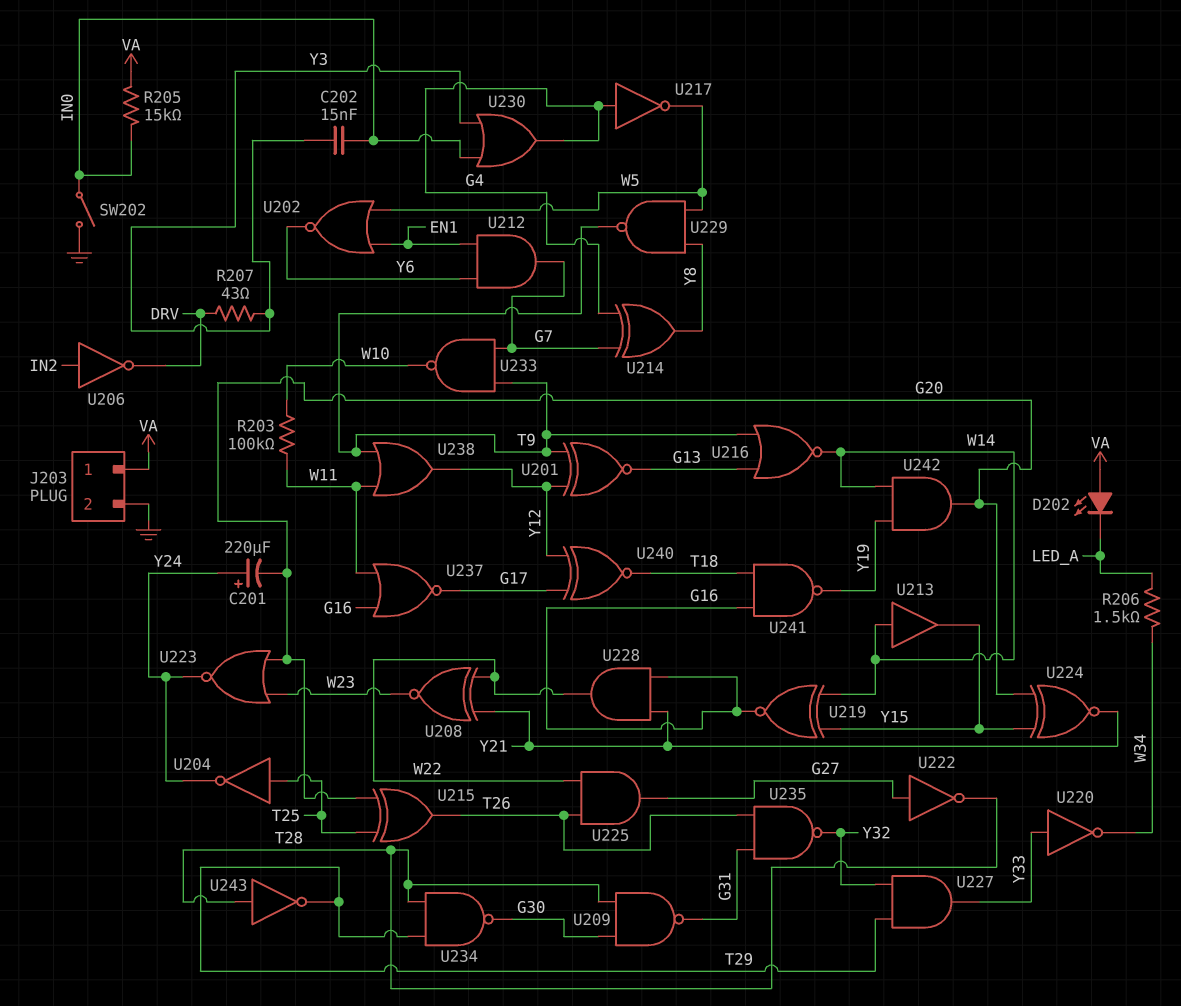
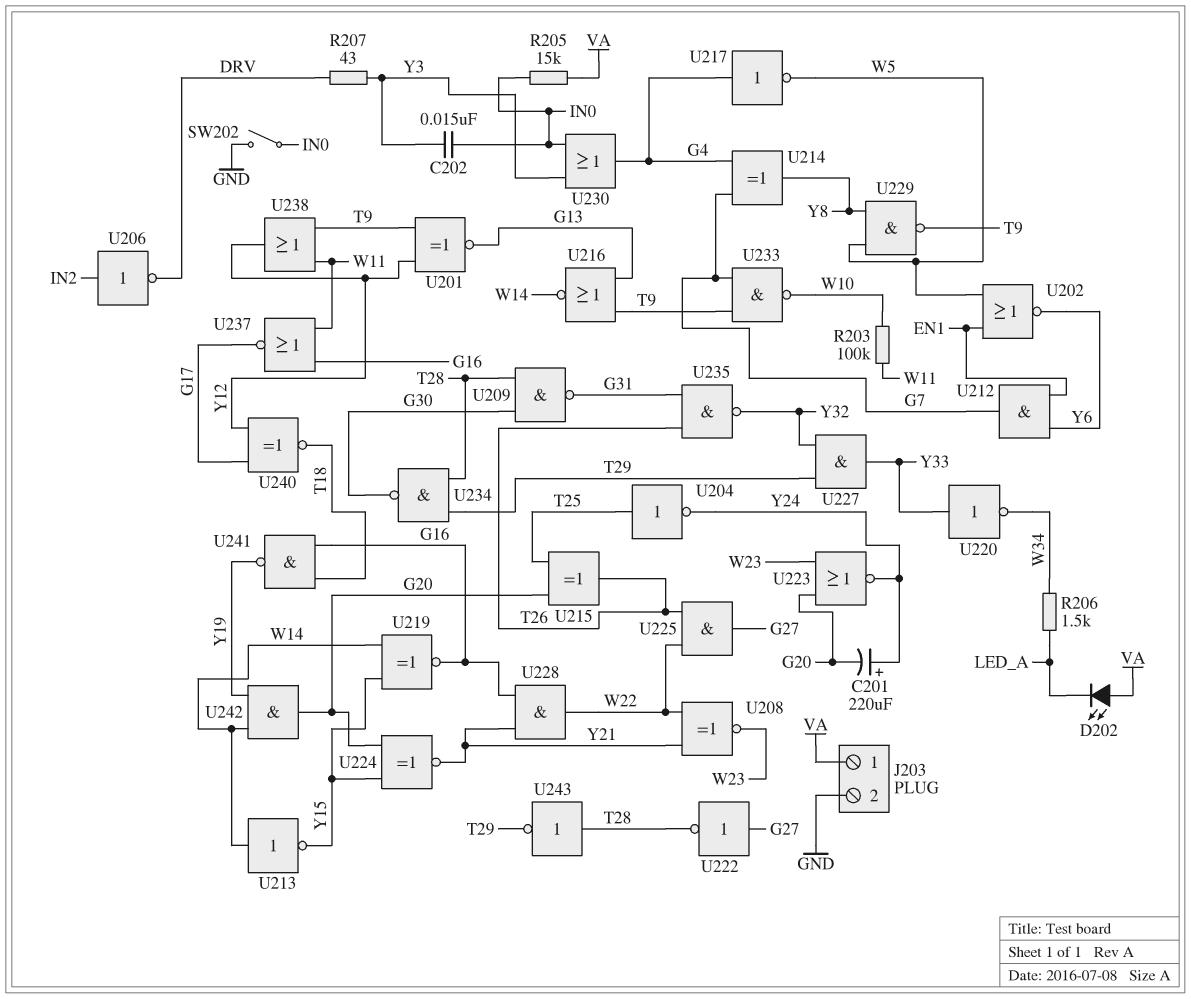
U213: buffer (in W14, out Y15) -> NOT (in W14, out Y15)

